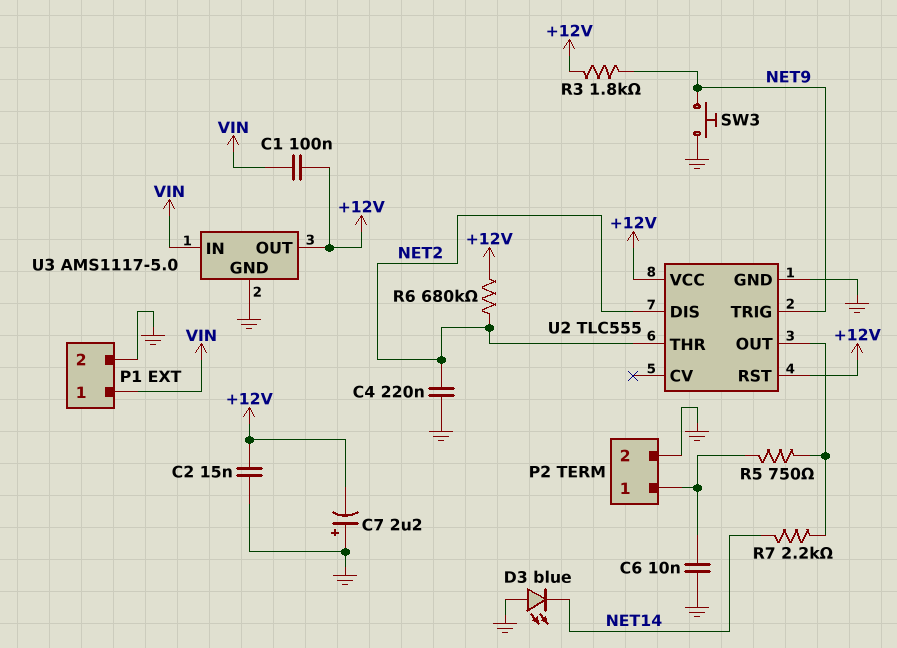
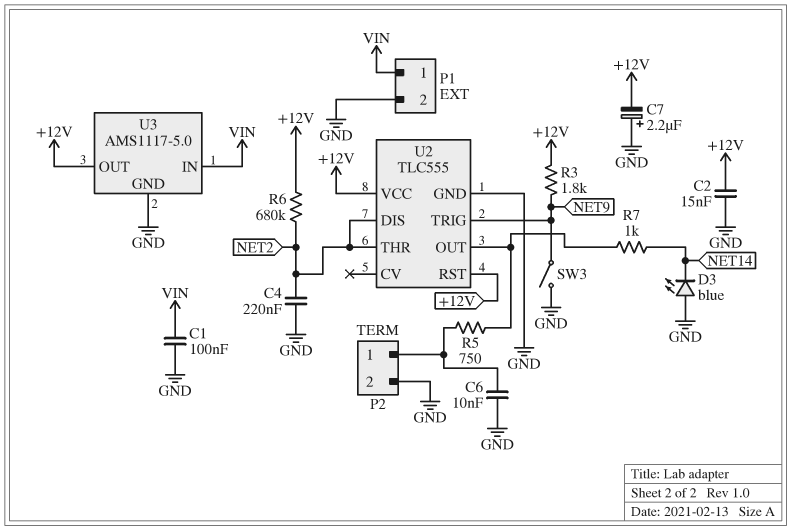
C1: 100nF (+12V, VIN) -> 100nF (GND, VIN)
R7: 2.2k (NET14, U2/OUT) -> 1k (NET14, U2/OUT)
SW3: button (GND, NET9) -> switch (GND, NET9)

